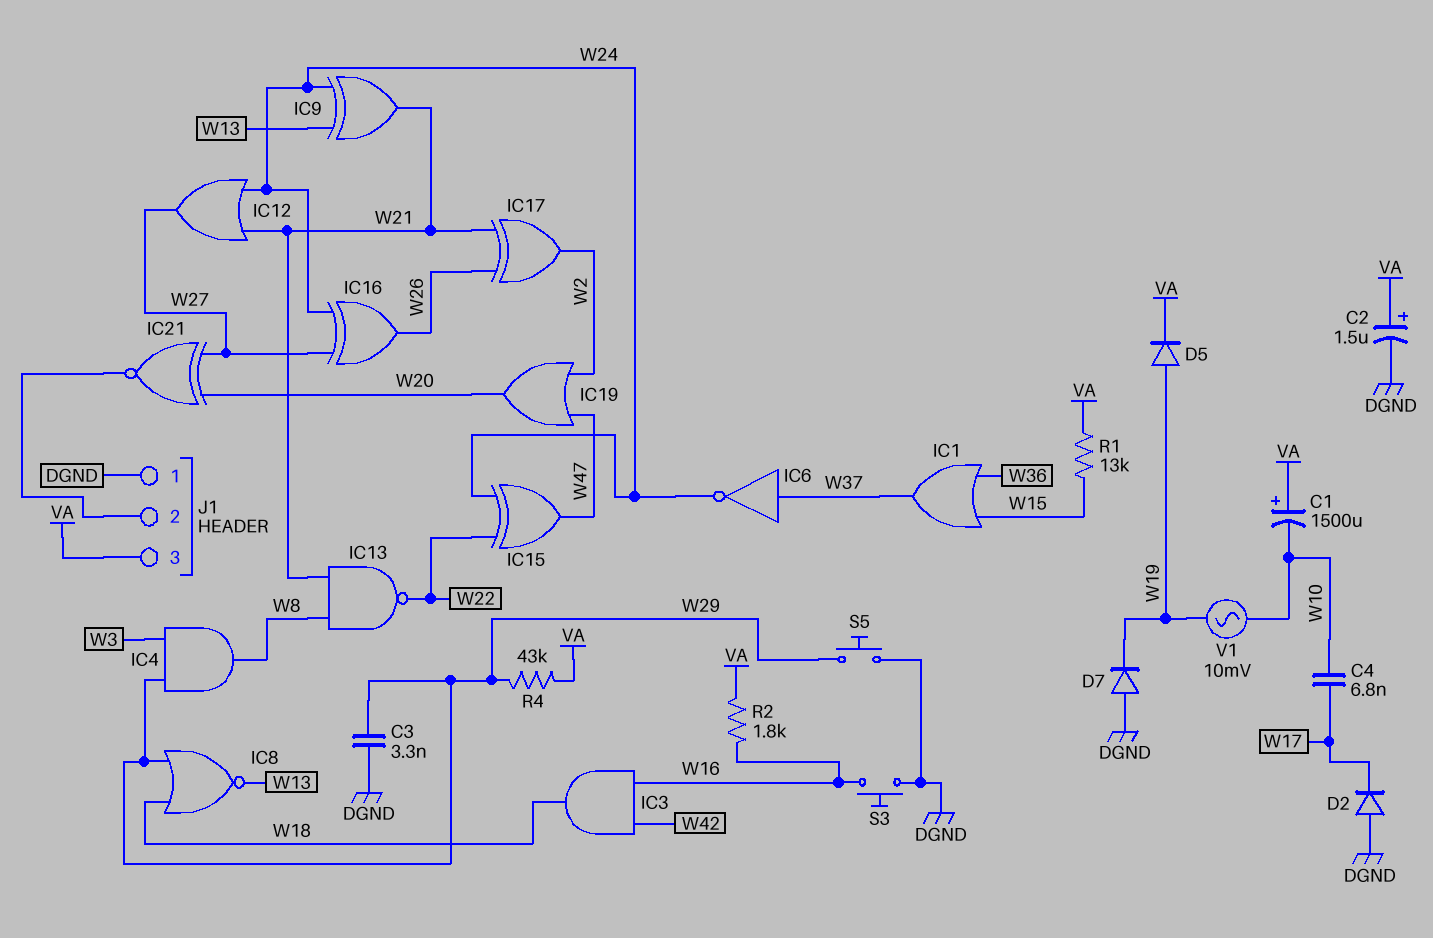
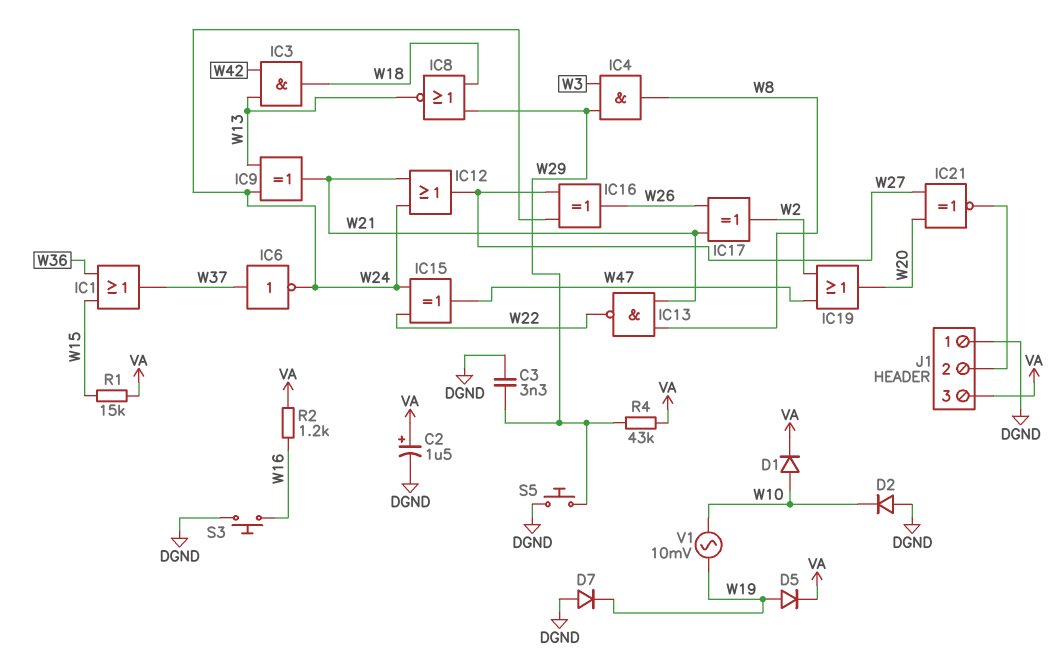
C1: 1500uF (plus VA, minus W10) -> none
C4: 6.8nF (W10, W17) -> none
D1: none -> diode (A W10, K VA)
D2: diode (A DGND, K W17) -> diode (A DGND, K W10)
IC3: AND (in W16, in W42, out W18) -> AND (in W13, in W42, out W18)
R1: 13k (VA, W15) -> 15k (VA, W15)
R2: 1.8k (VA, W16) -> 1.2k (VA, W16)

